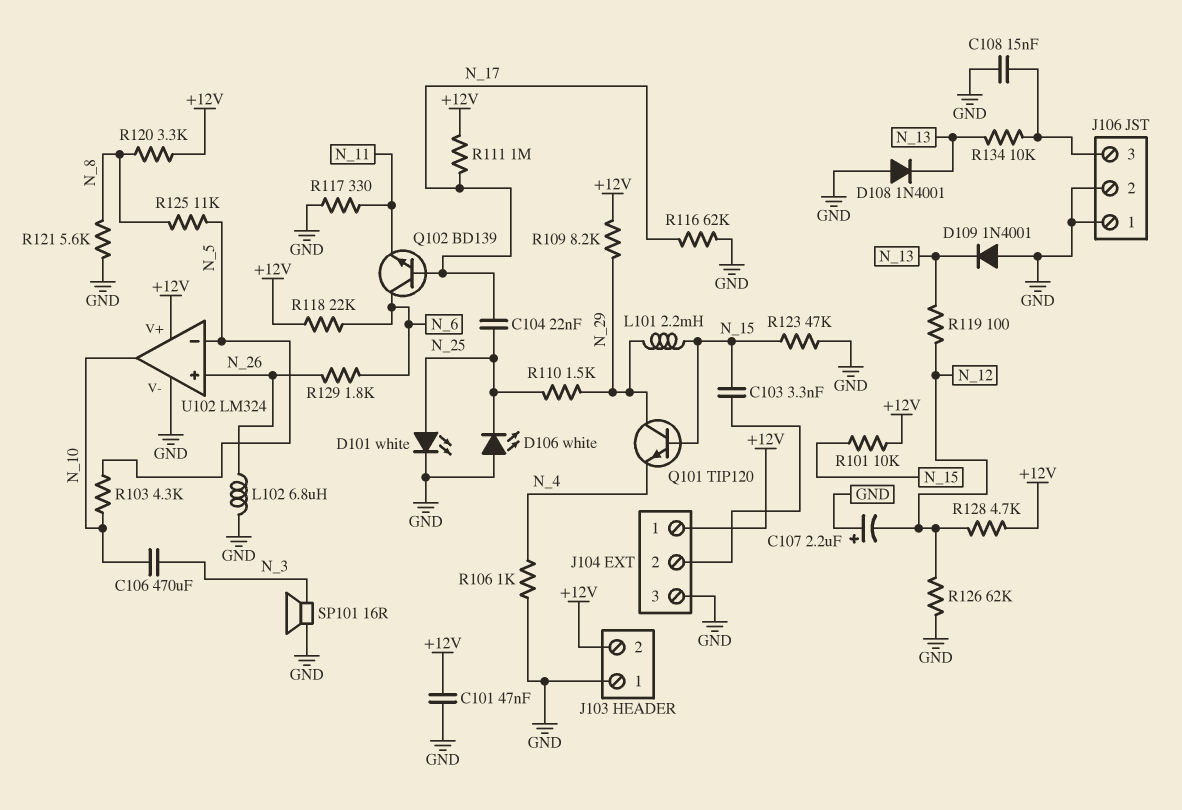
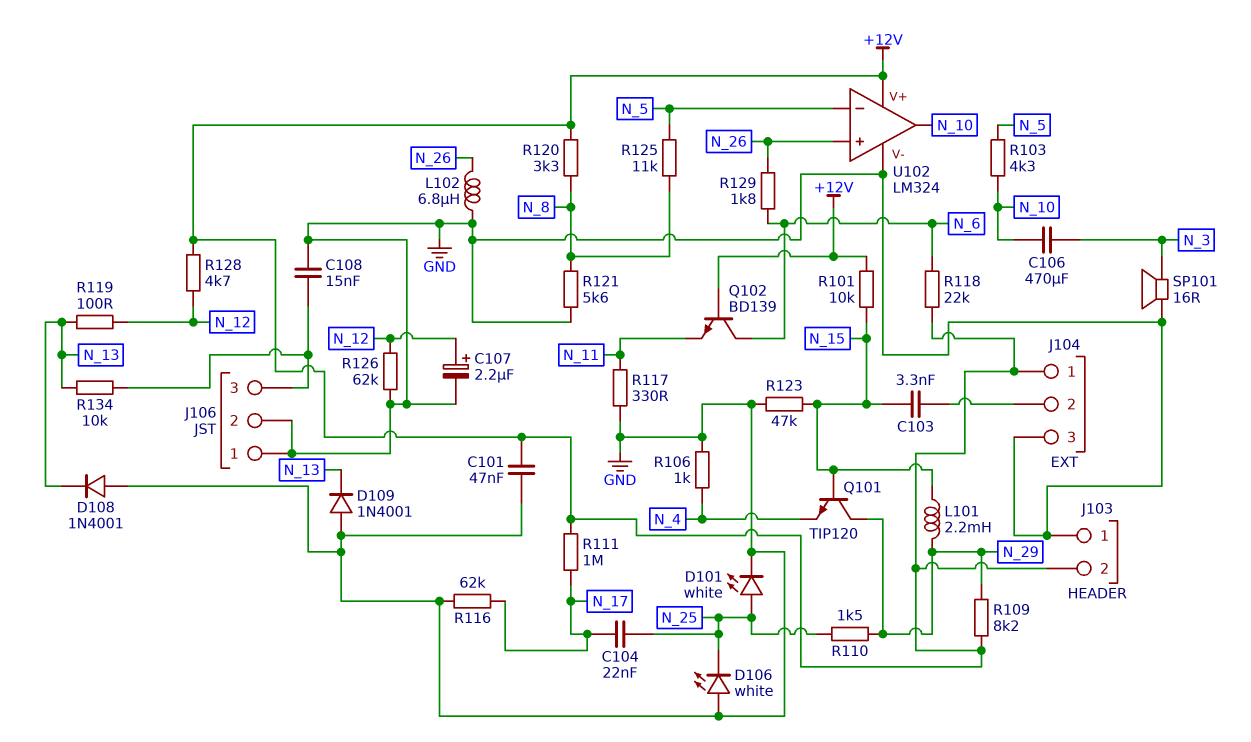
C107: 2.2uF (plus GND, minus N_12) -> 2.2uF (plus N_12, minus GND)
Q102: NPN BD139 (B N_17, C N_6, E N_11) -> NPN BD139 (B +12V, C N_6, E N_11)

